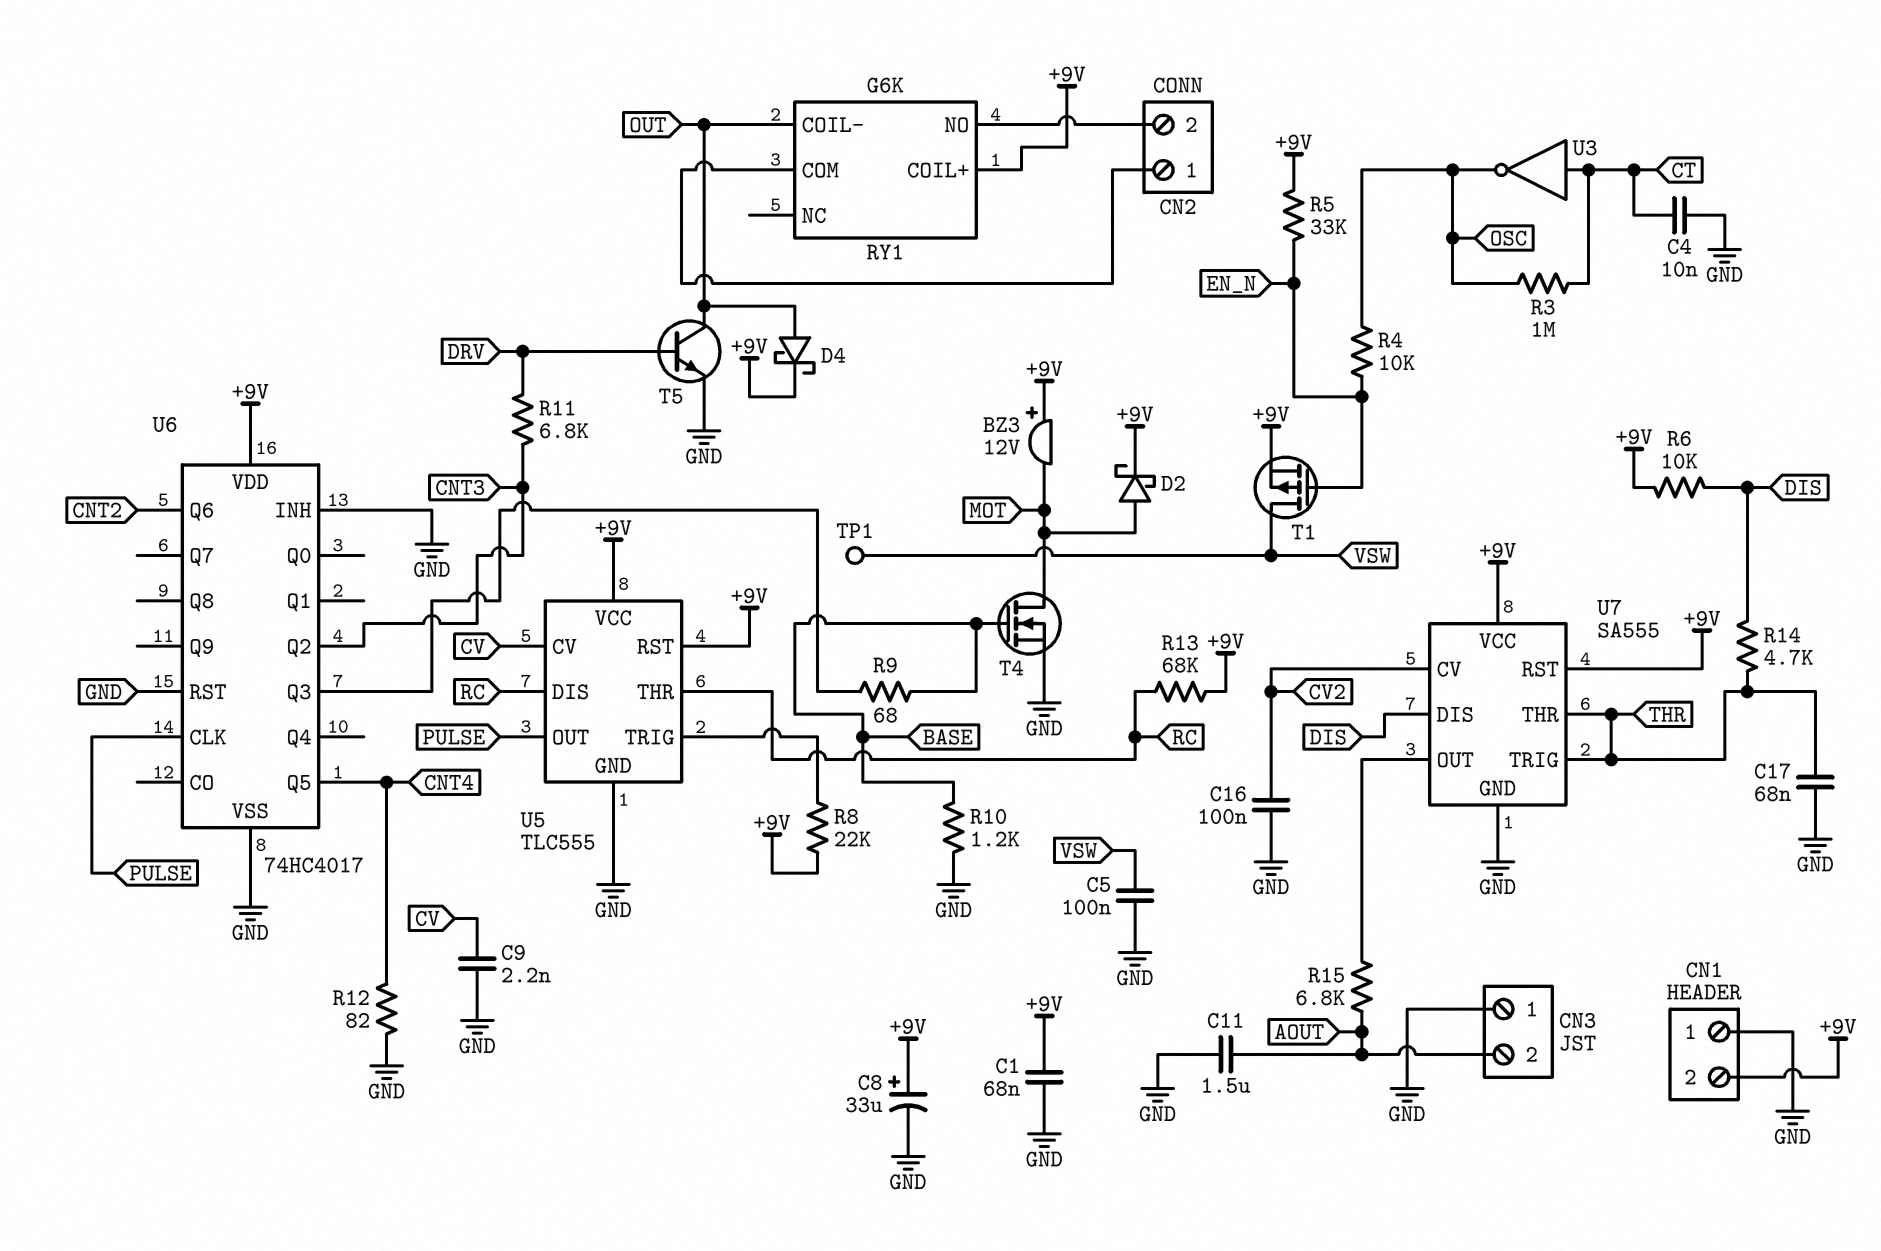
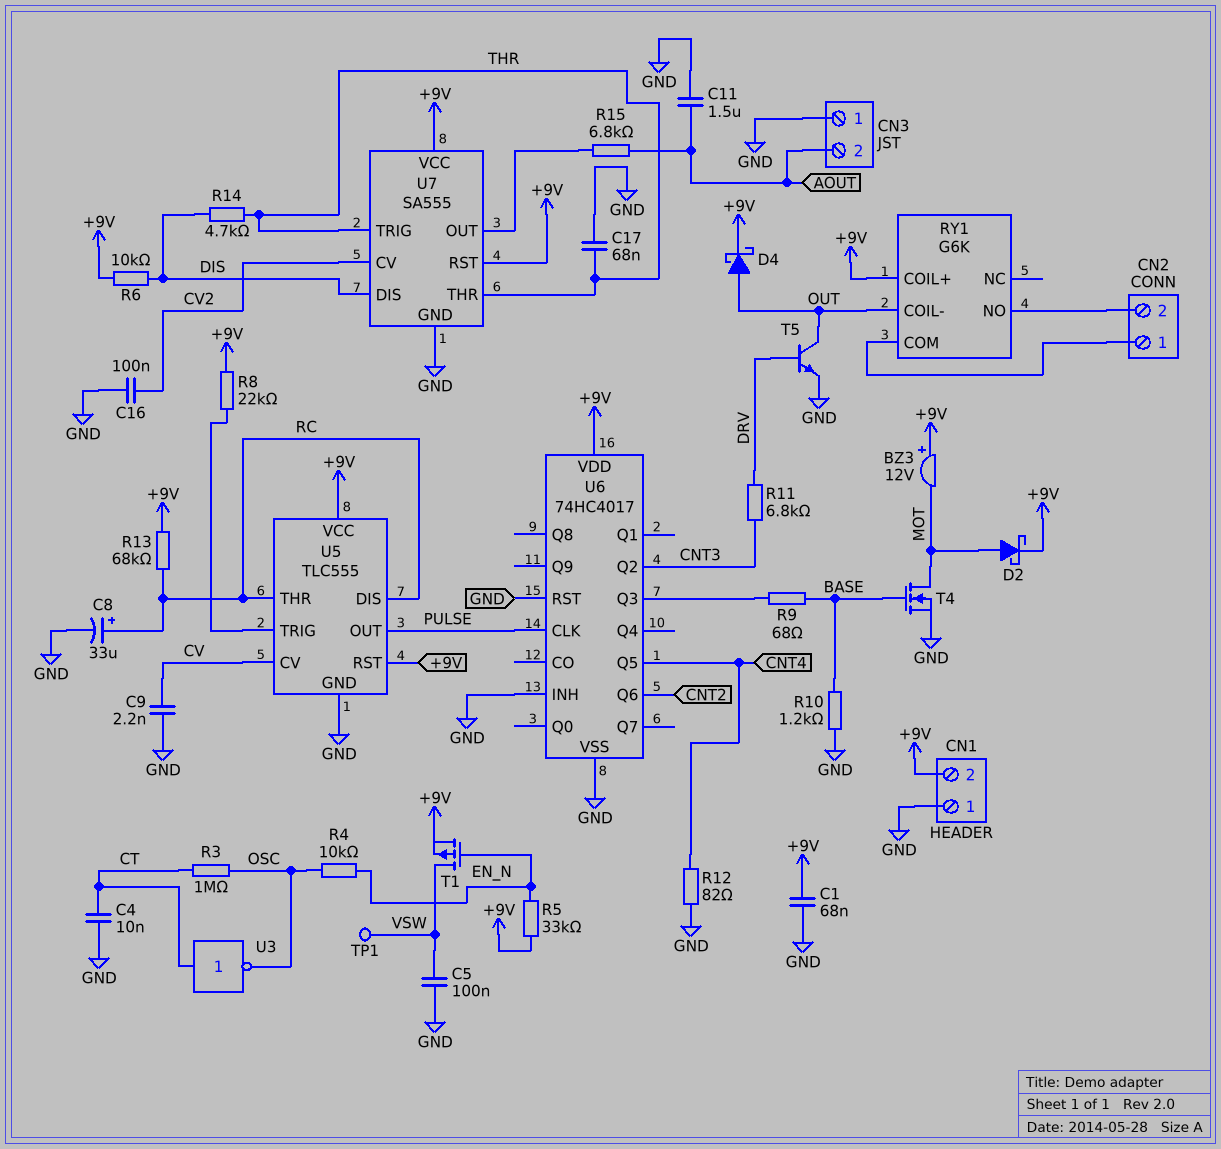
C8: 33uF (plus +9V, minus GND) -> 33uF (plus RC, minus GND)

